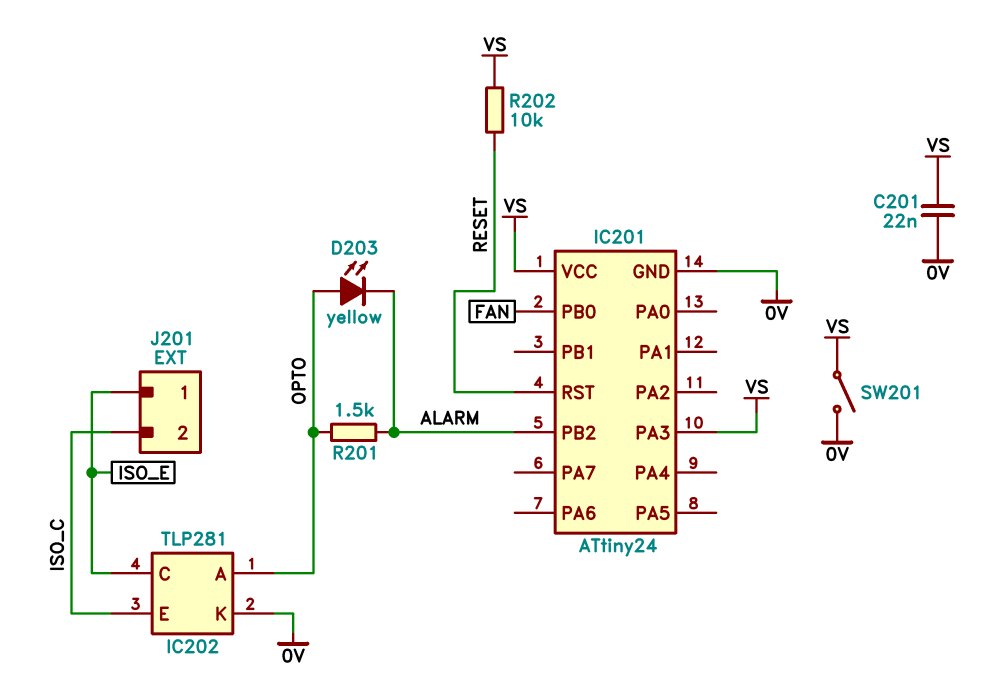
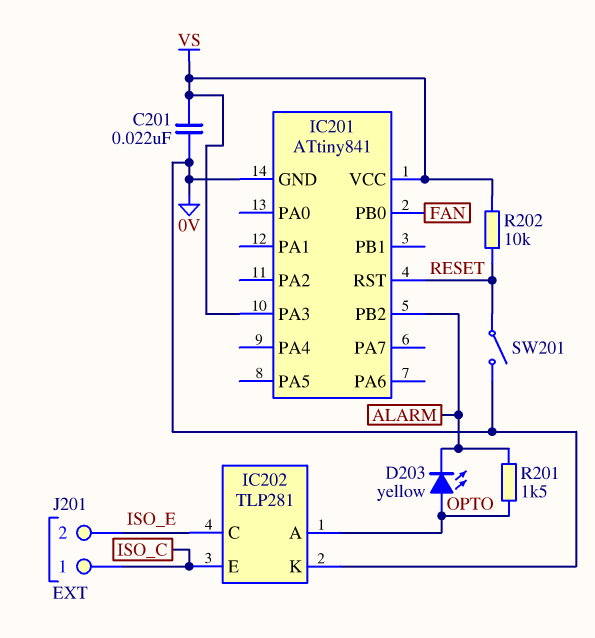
IC201: ATtiny24 -> ATtiny841
J201 pin 1: ISO_E -> ISO_C
J201 pin 2: ISO_C -> ISO_E
SW201: switch (0V, VS) -> switch (0V, RESET)

